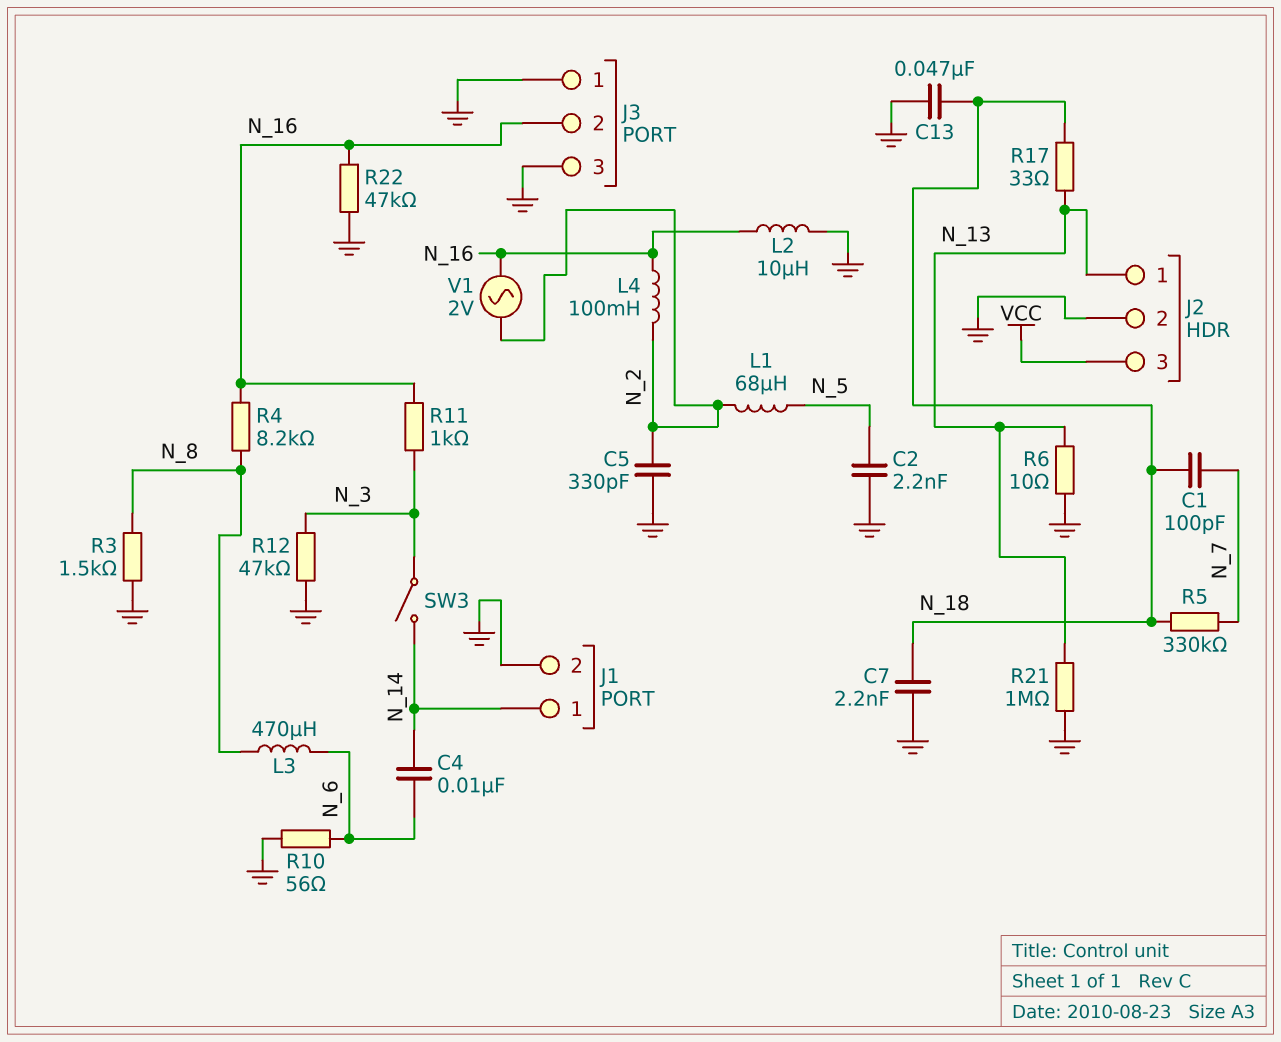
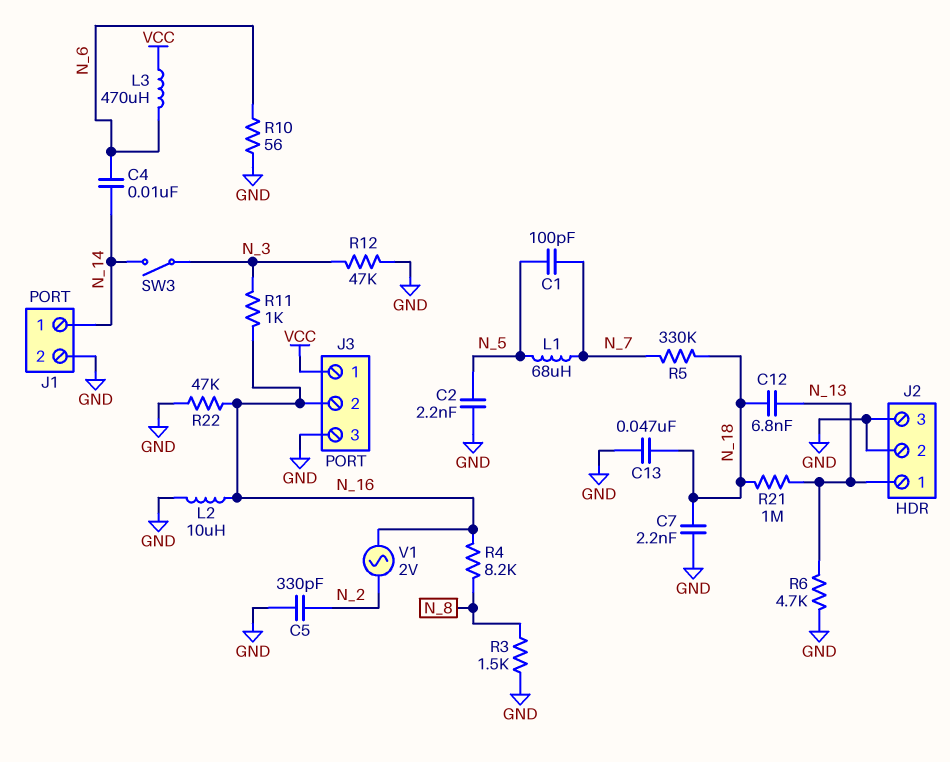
C1: 100pF (N_7, N_18) -> 100pF (N_5, N_7)
C12: none -> 6.8nF (N_13, N_18)
J2 pin 3: VCC -> GND
J3 pin 1: GND -> VCC
L1: 68uH (N_2, N_5) -> 68uH (N_5, N_7)
L3: 470uH (N_6, N_8) -> 470uH (N_6, VCC)
L4: 100mH (N_2, N_16) -> none
R6: 10 (GND, N_13) -> 4.7k (GND, N_13)
R17: 33 (N_13, N_18) -> none
R21: 1M (GND, N_13) -> 1M (N_13, N_18)

